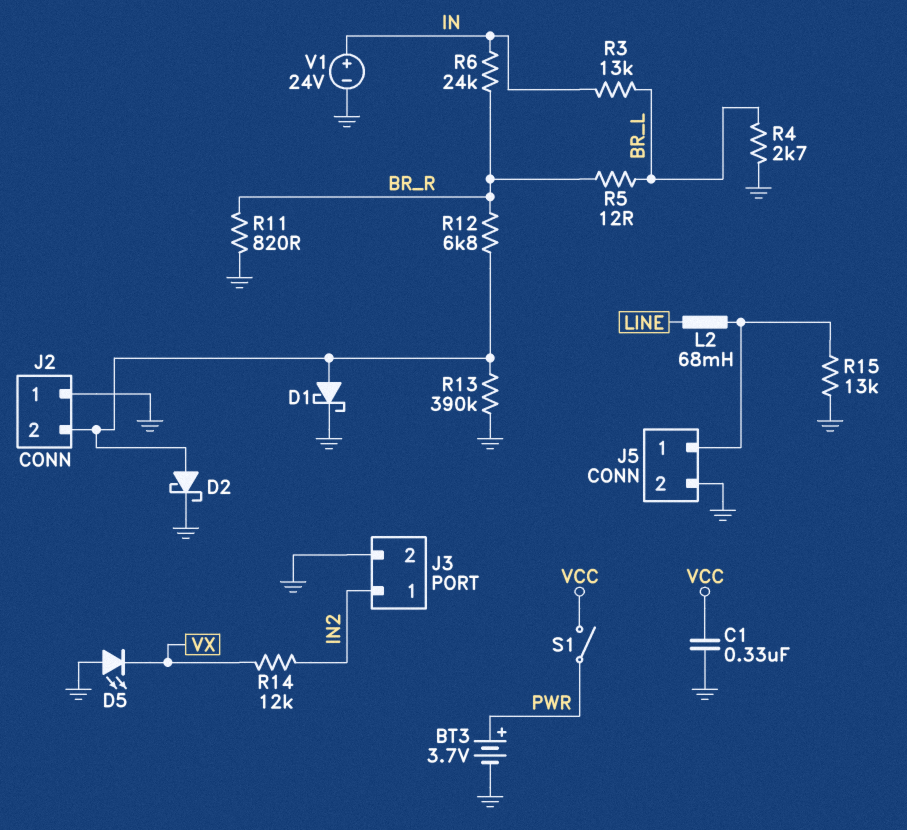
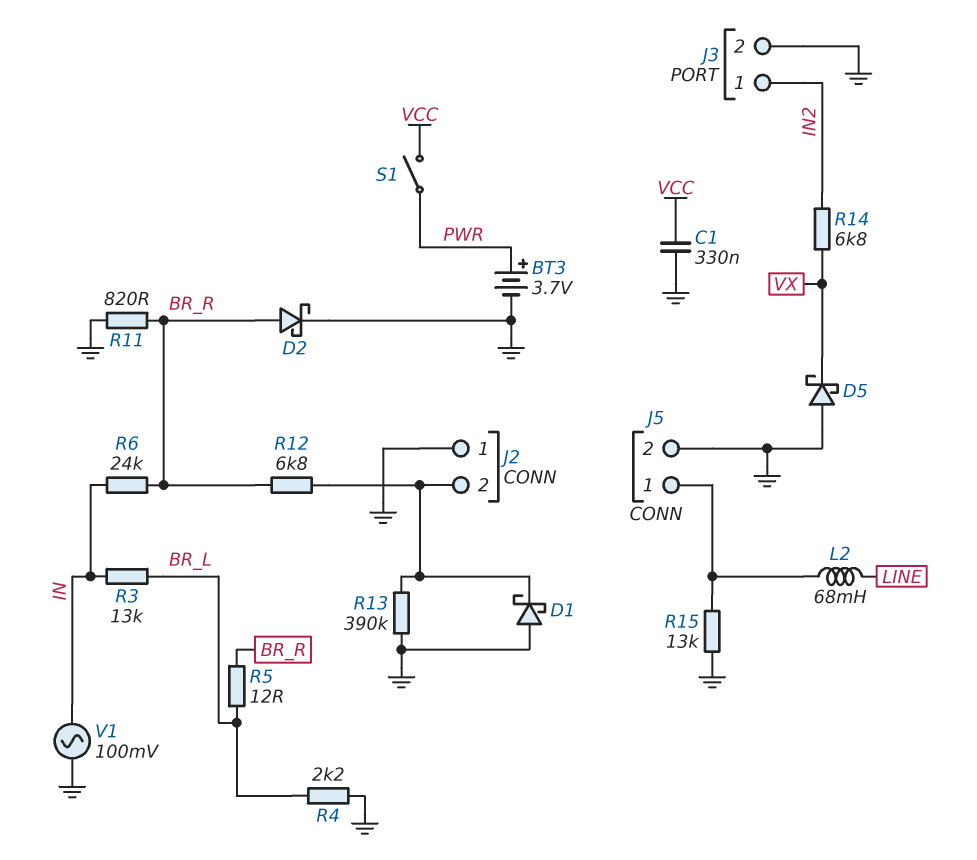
D1: schottky (A J2/2, K GND) -> schottky (A GND, K J2/2)
D2: schottky (A J2/2, K GND) -> schottky (A BR_R, K GND)
D5: LED (A GND, K VX) -> schottky (A GND, K VX)
R4: 2.7k (BR_L, GND) -> 2.2k (BR_L, GND)
R14: 12k (IN2, VX) -> 6.8k (IN2, VX)
V1: 24V (plus IN, minus GND) -> AC 100mV (GND, IN)

